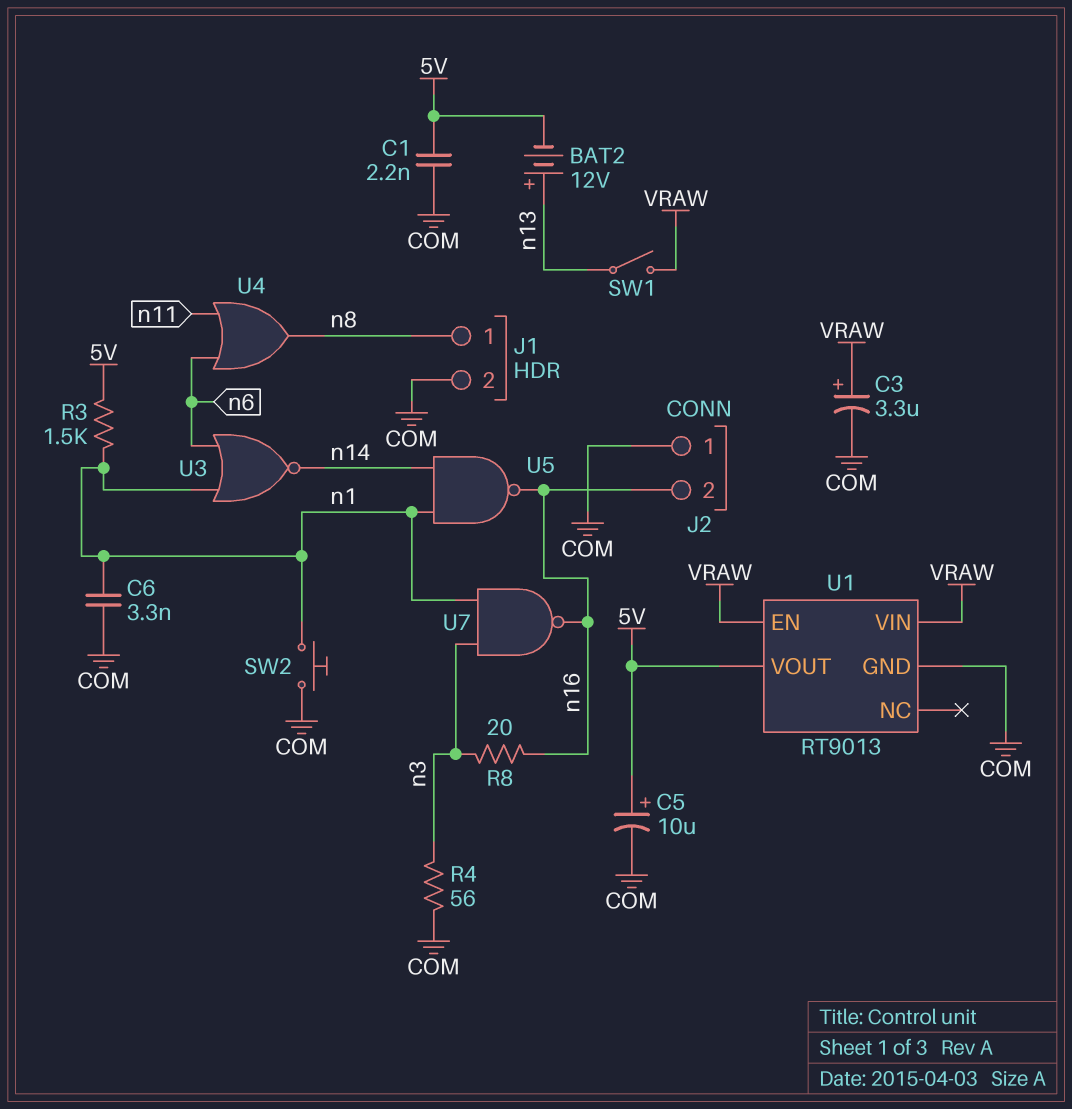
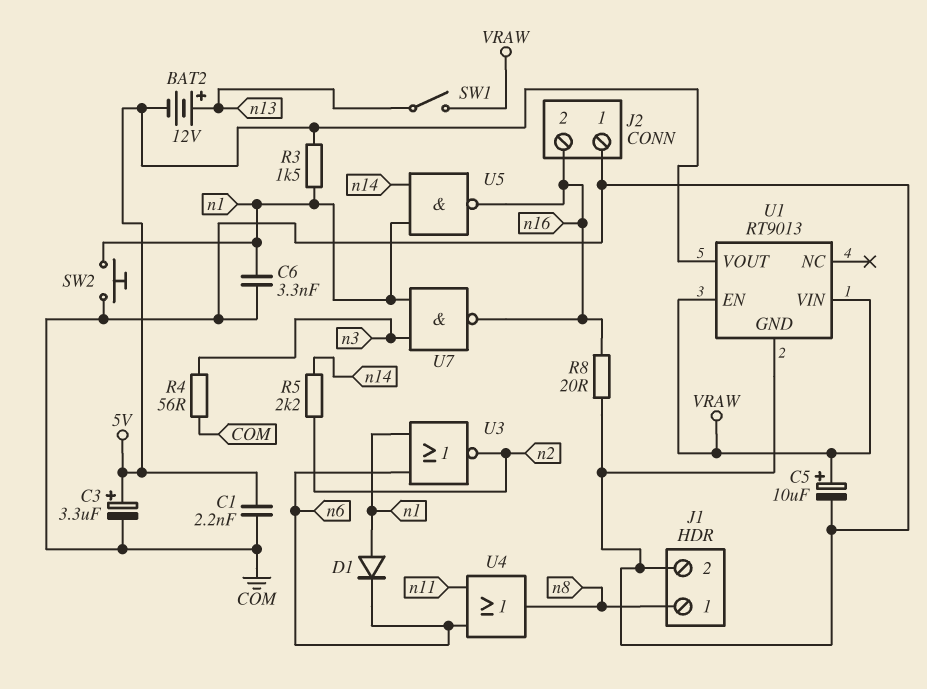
C3: 3.3uF (plus VRAW, minus COM) -> 3.3uF (plus 5V, minus COM)
C5: 10uF (plus 5V, minus COM) -> 10uF (plus VRAW, minus COM)
D1: none -> diode (A n1, K n6)
R5: none -> 2.2k (n2, n14)
R8: 20 (n3, n16) -> 20 (COM, n16)
U3: NOR (in n1, in n6, out n14) -> NOR (in n1, in n6, out n2)

